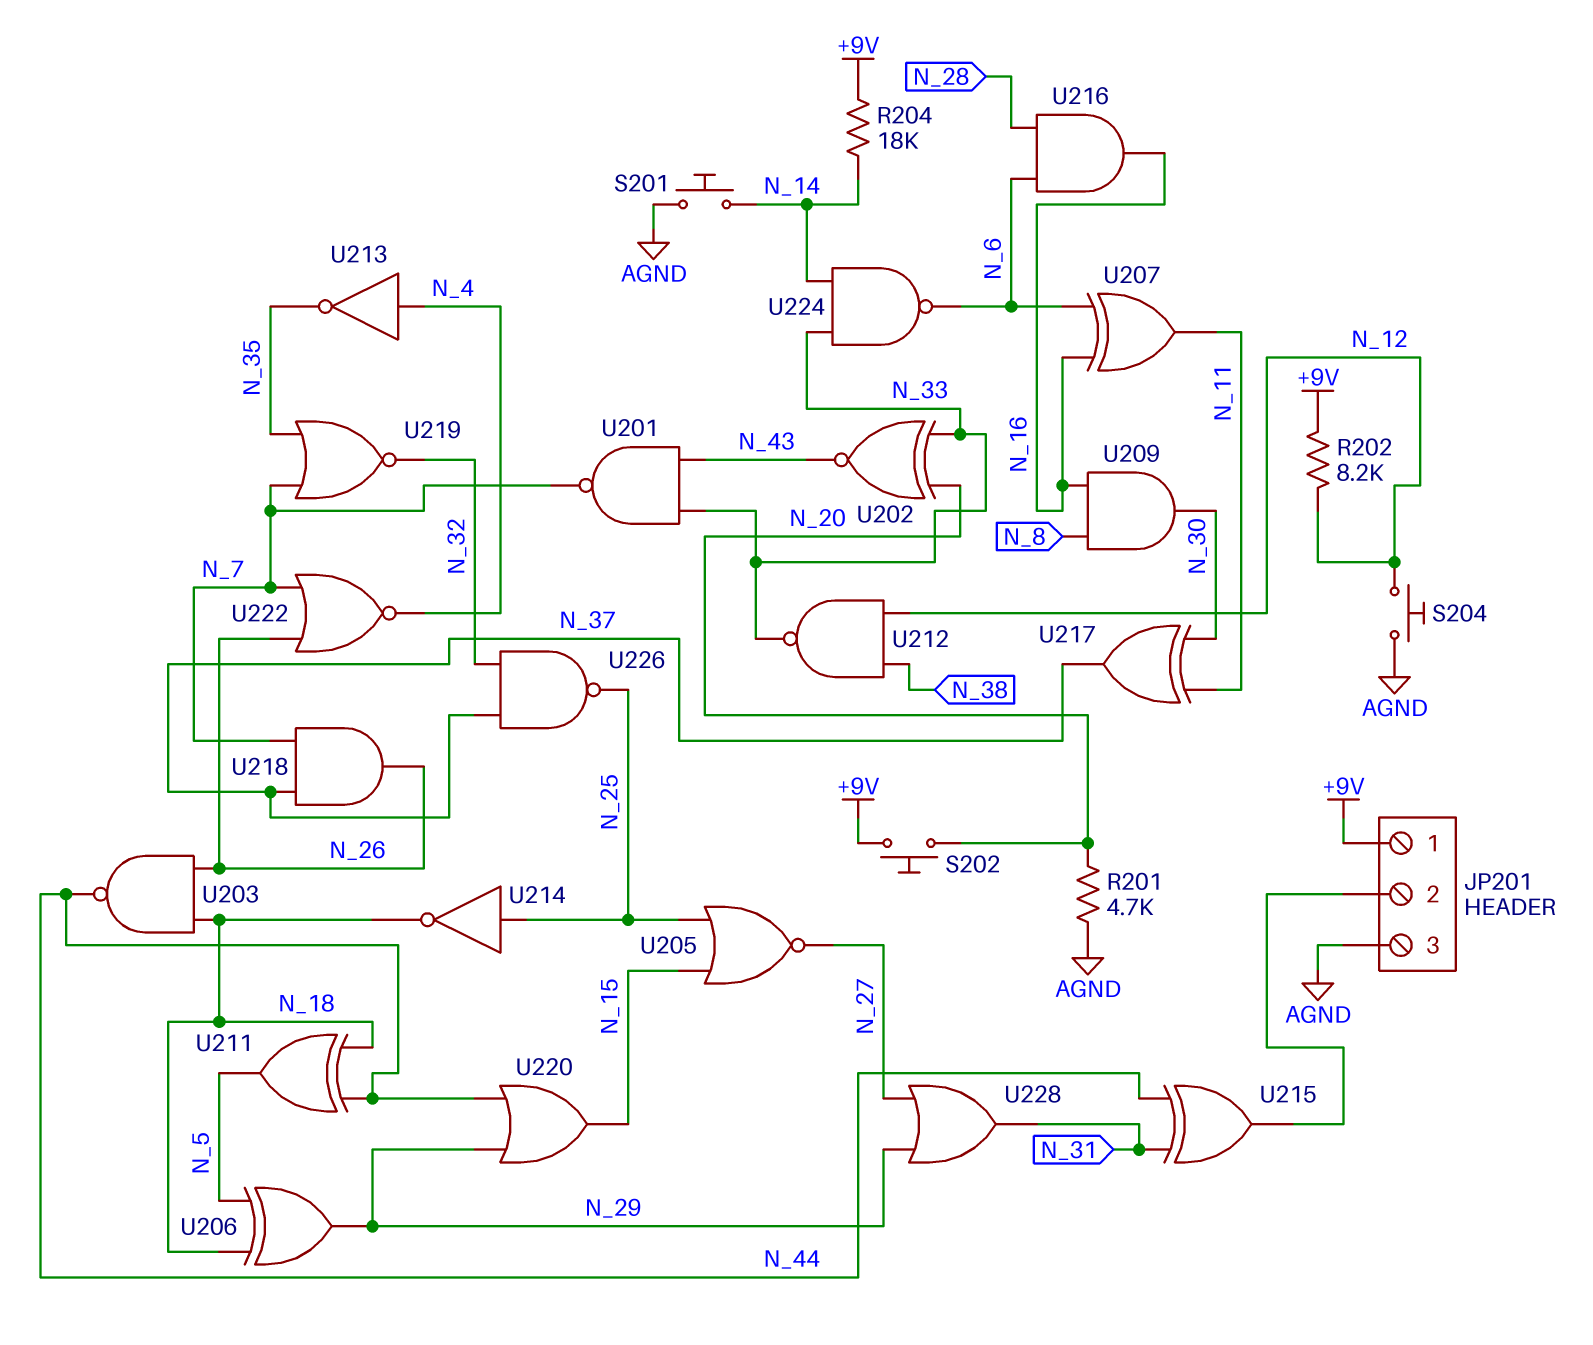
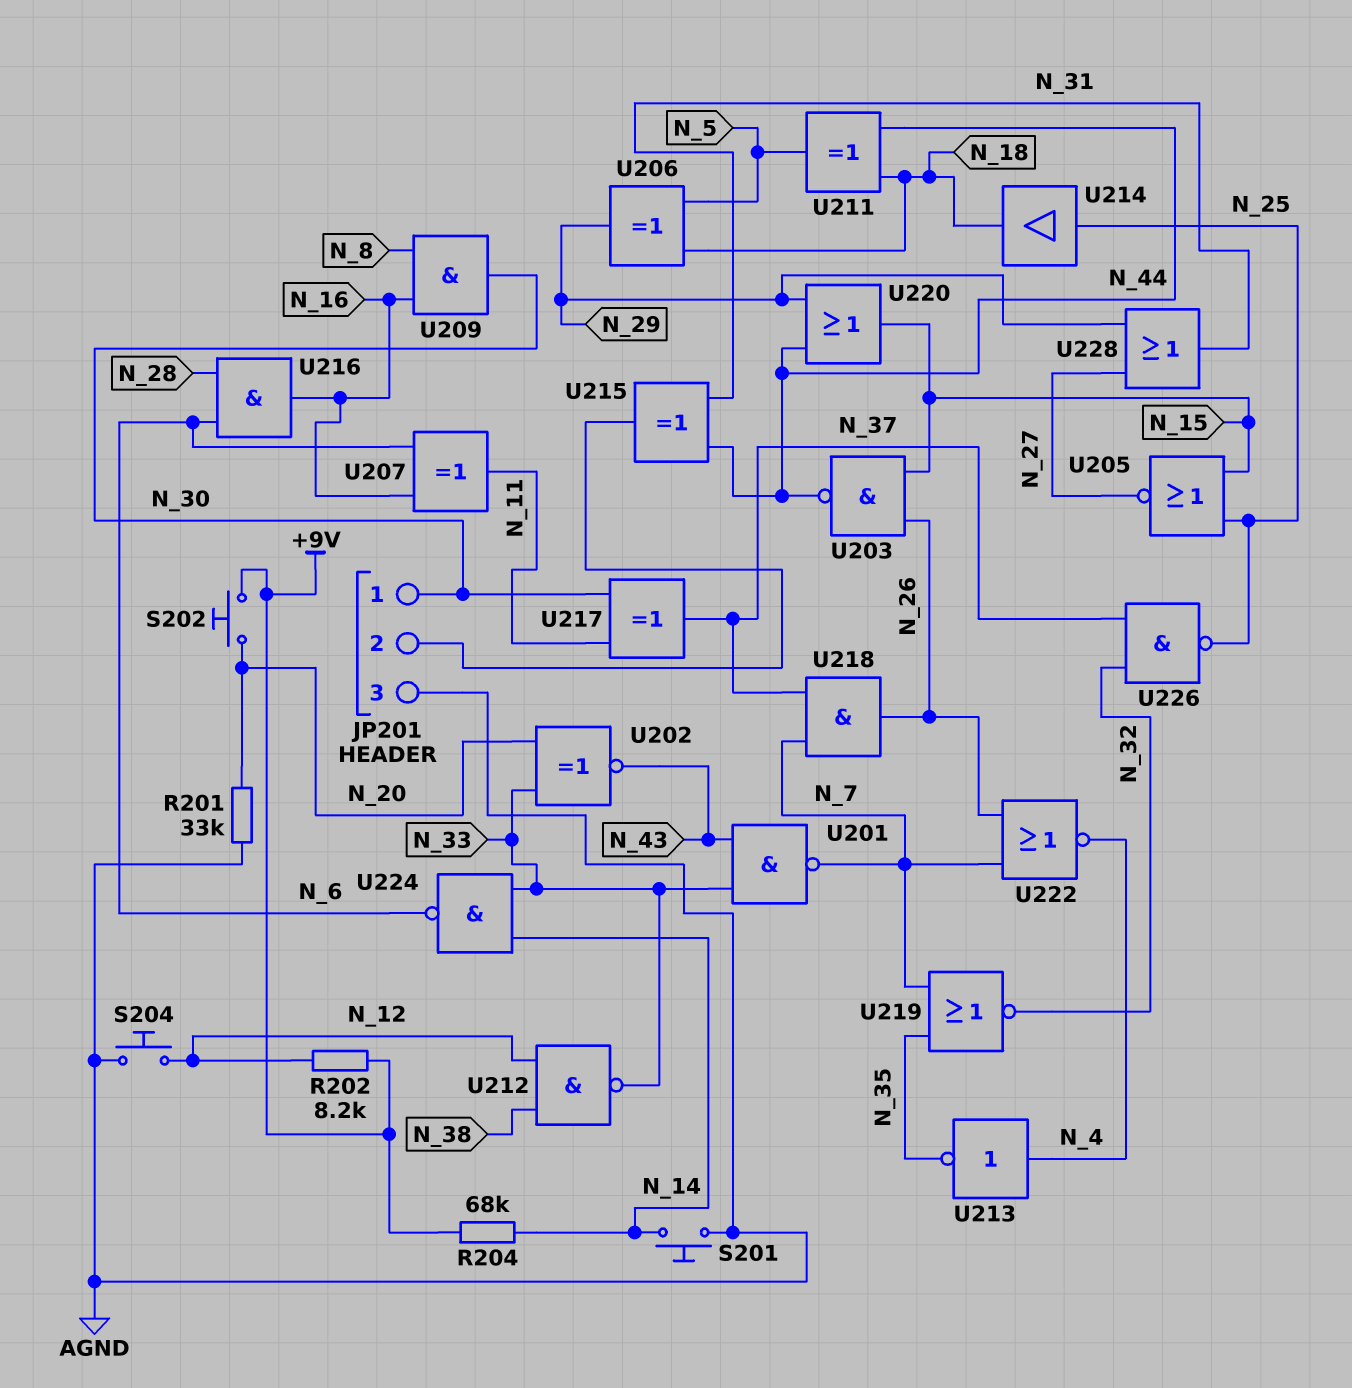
JP201 pin 1: +9V -> N_30
R201: 4.7k (AGND, N_20) -> 33k (AGND, N_20)
R204: 18k (+9V, N_14) -> 68k (+9V, N_14)
U203: NAND (in N_18, in N_26, out N_44) -> NAND (in N_15, in N_26, out N_44)
U214: NOT (in N_25, out N_18) -> buffer (in N_25, out N_18)

